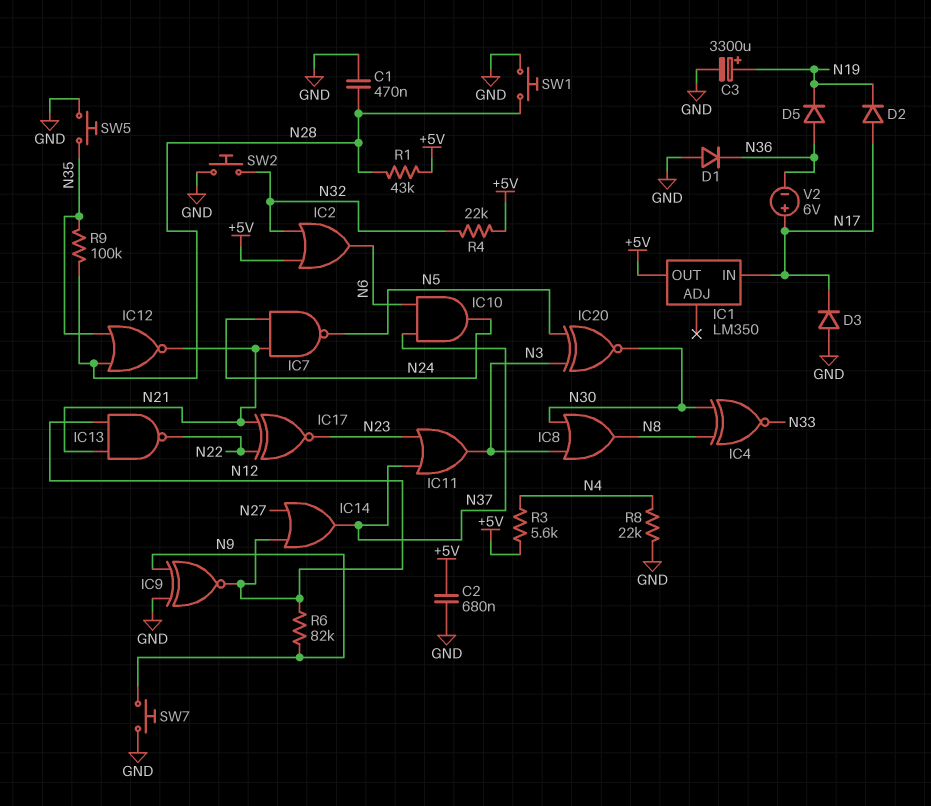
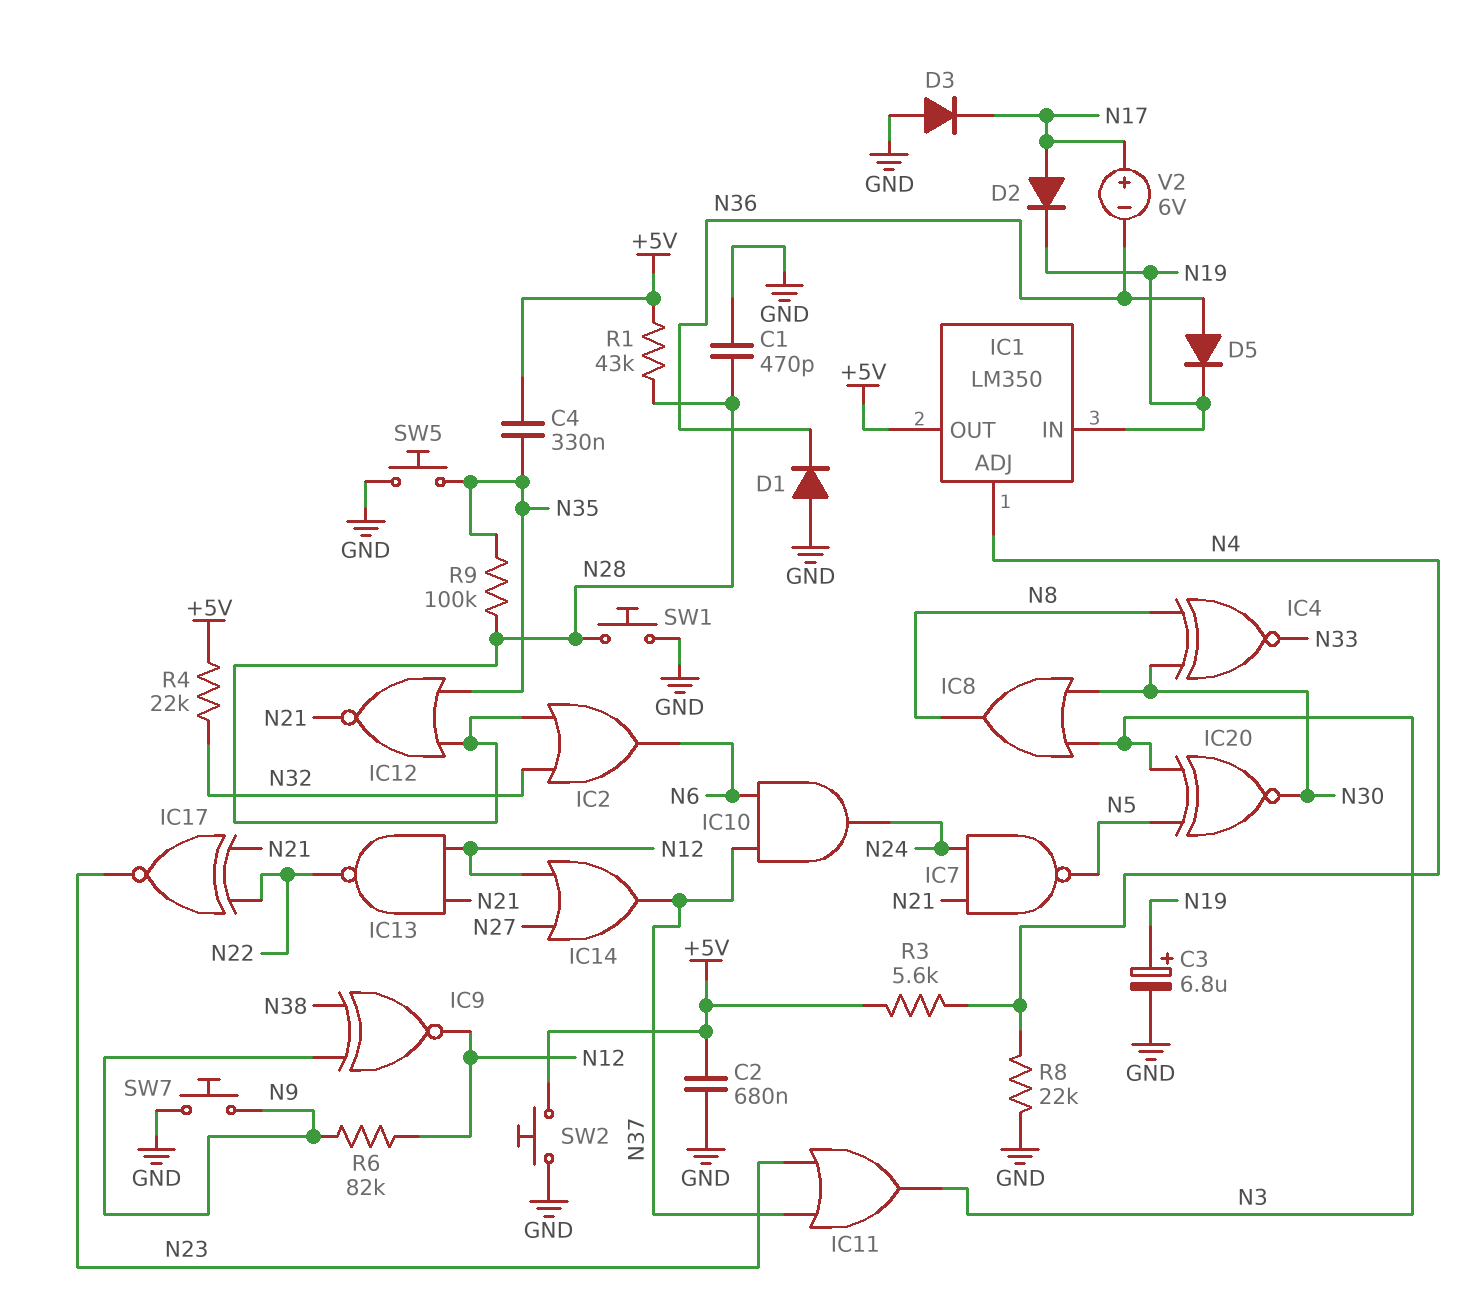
C1: 470nF (GND, N28) -> 470pF (GND, N28)
C3: 3300uF (plus N19, minus GND) -> 6.8uF (plus N19, minus GND)
C4: none -> 330nF (+5V, N35)
IC1 pin ADJ: none -> N4
IC1 pin IN: N17 -> N19
IC2: OR (in +5V, in N32, out N6) -> OR (in N28, in N32, out N6)
IC9: XNOR (in GND, in N9, out N12) -> XNOR (in N9, in N38, out N12)
SW2: button (GND, N32) -> button (+5V, GND)

